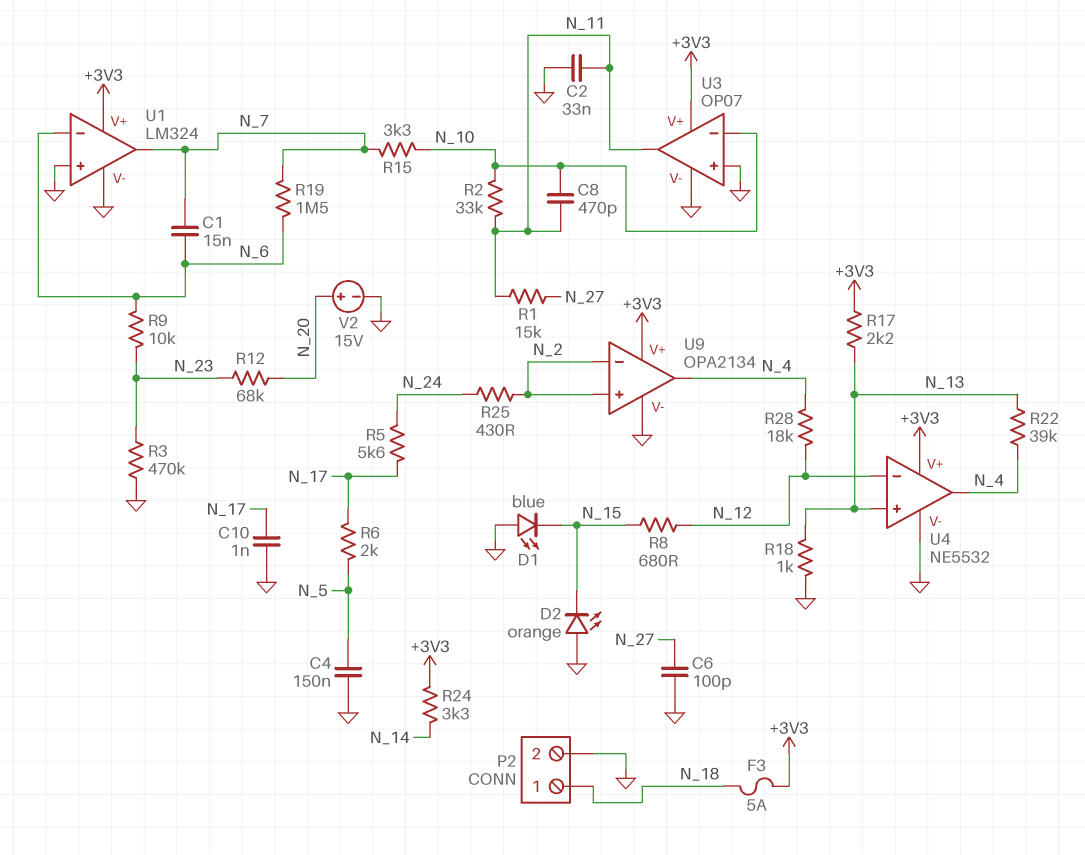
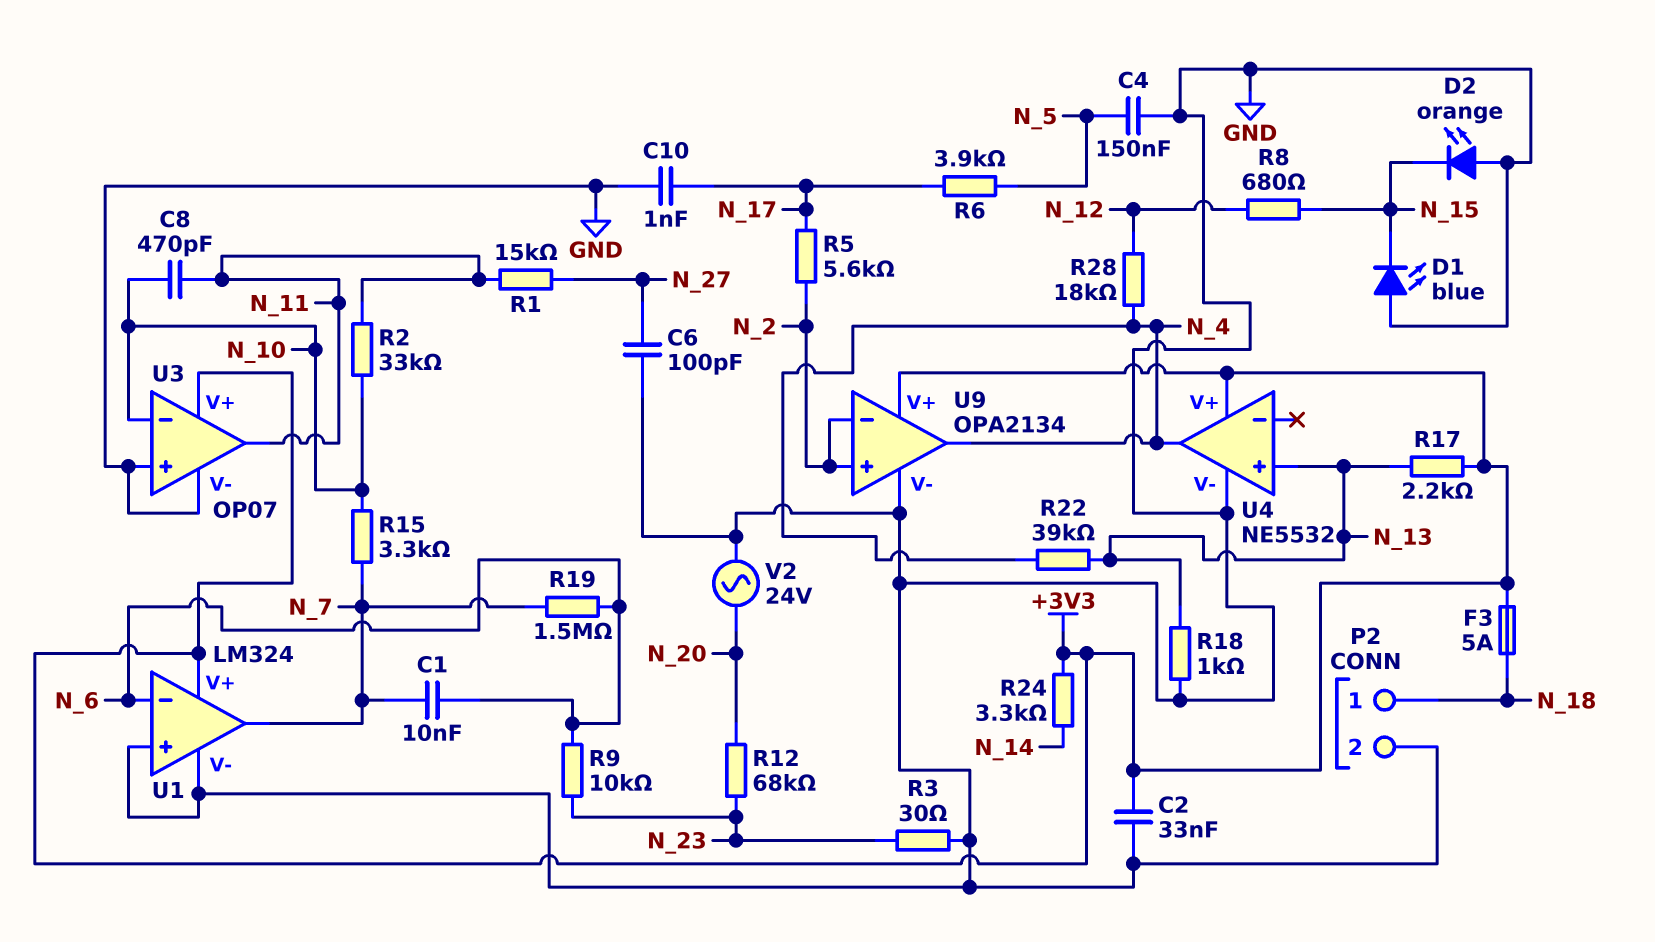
C1: 15nF (N_6, N_7) -> 10nF (N_6, N_7)
C2: 33nF (GND, N_11) -> 33nF (+3V3, GND)
R3: 470k (GND, N_23) -> 30 (GND, N_23)
R5: 5.6k (N_17, N_24) -> 5.6k (N_2, N_17)
R6: 2k (N_5, N_17) -> 3.9k (N_5, N_17)
R25: 430 (N_2, N_24) -> none
U4 pin in-: N_12 -> none
V2: 15V (plus N_20, minus GND) -> AC 24V (GND, N_20)

